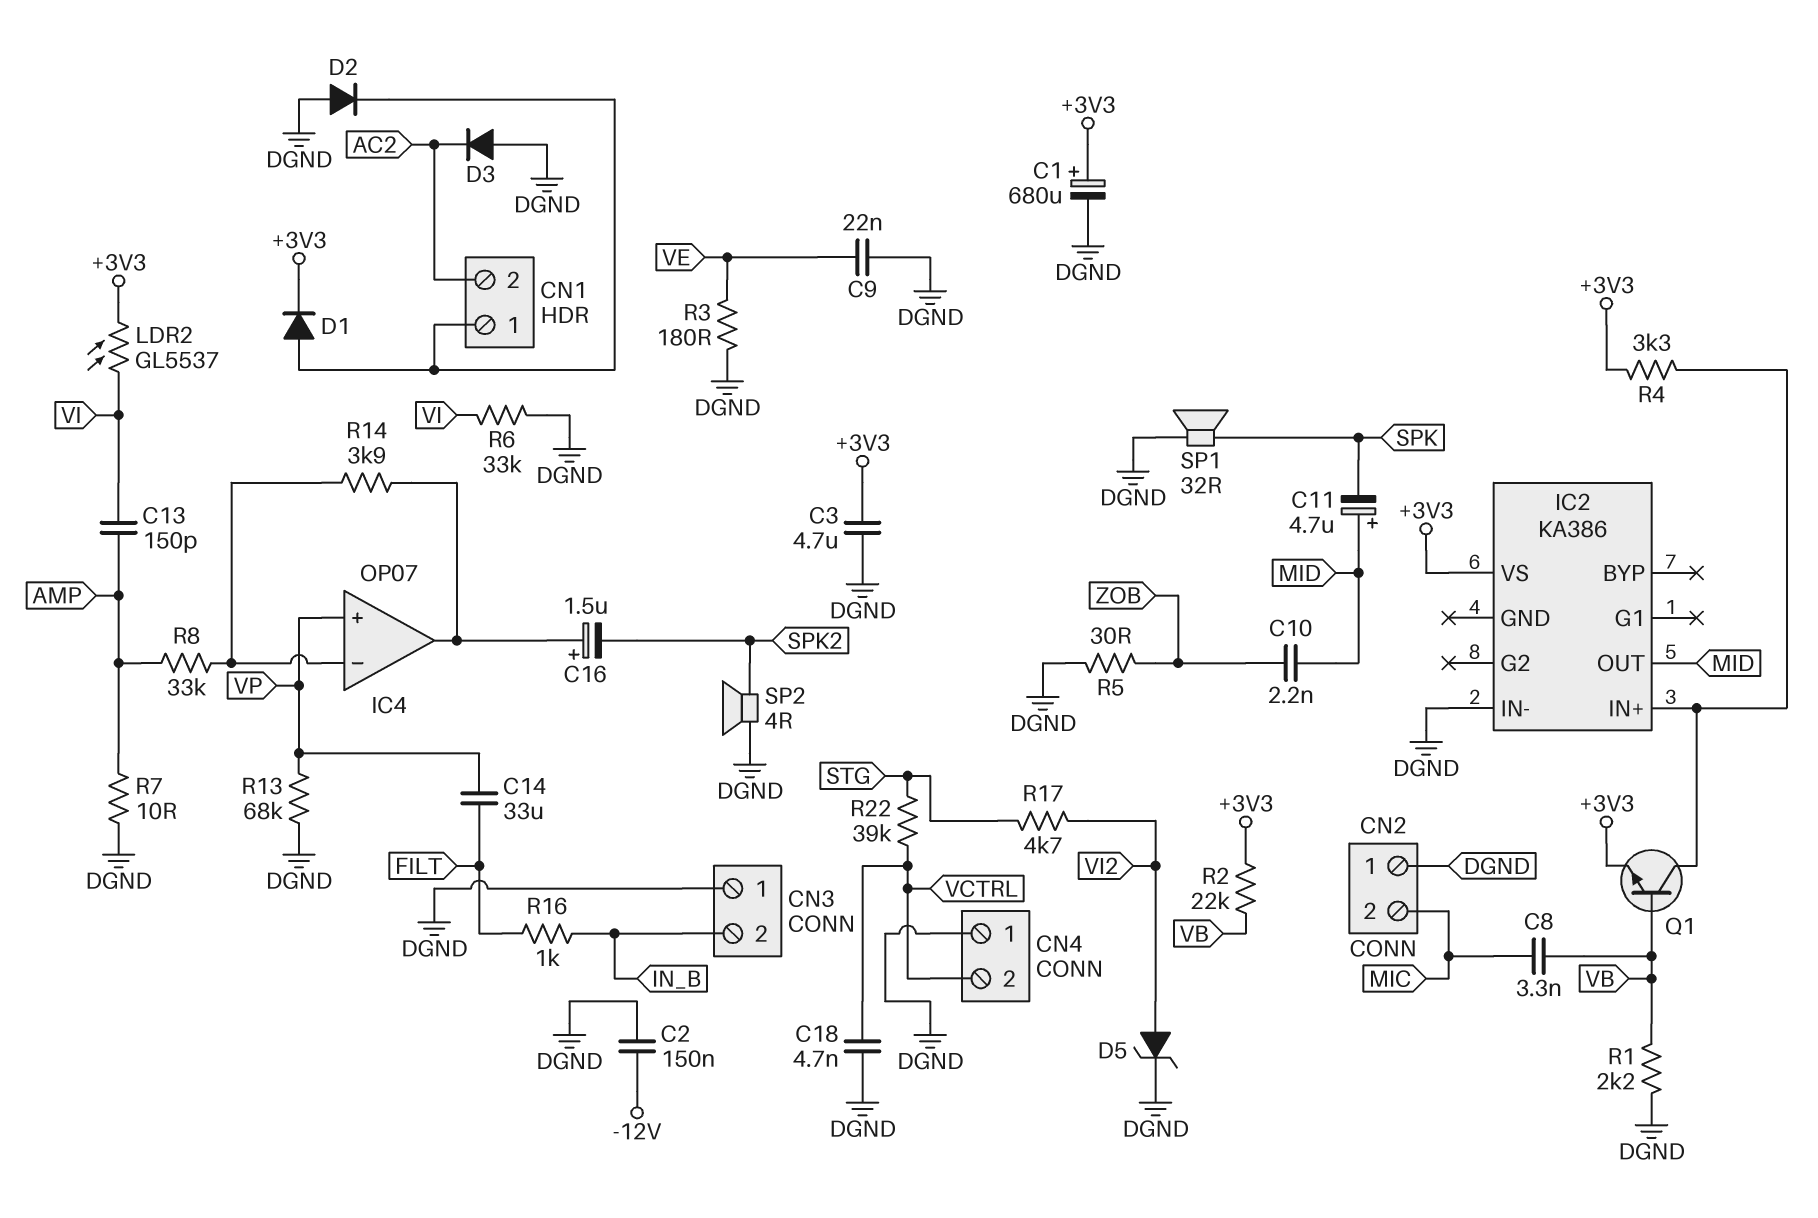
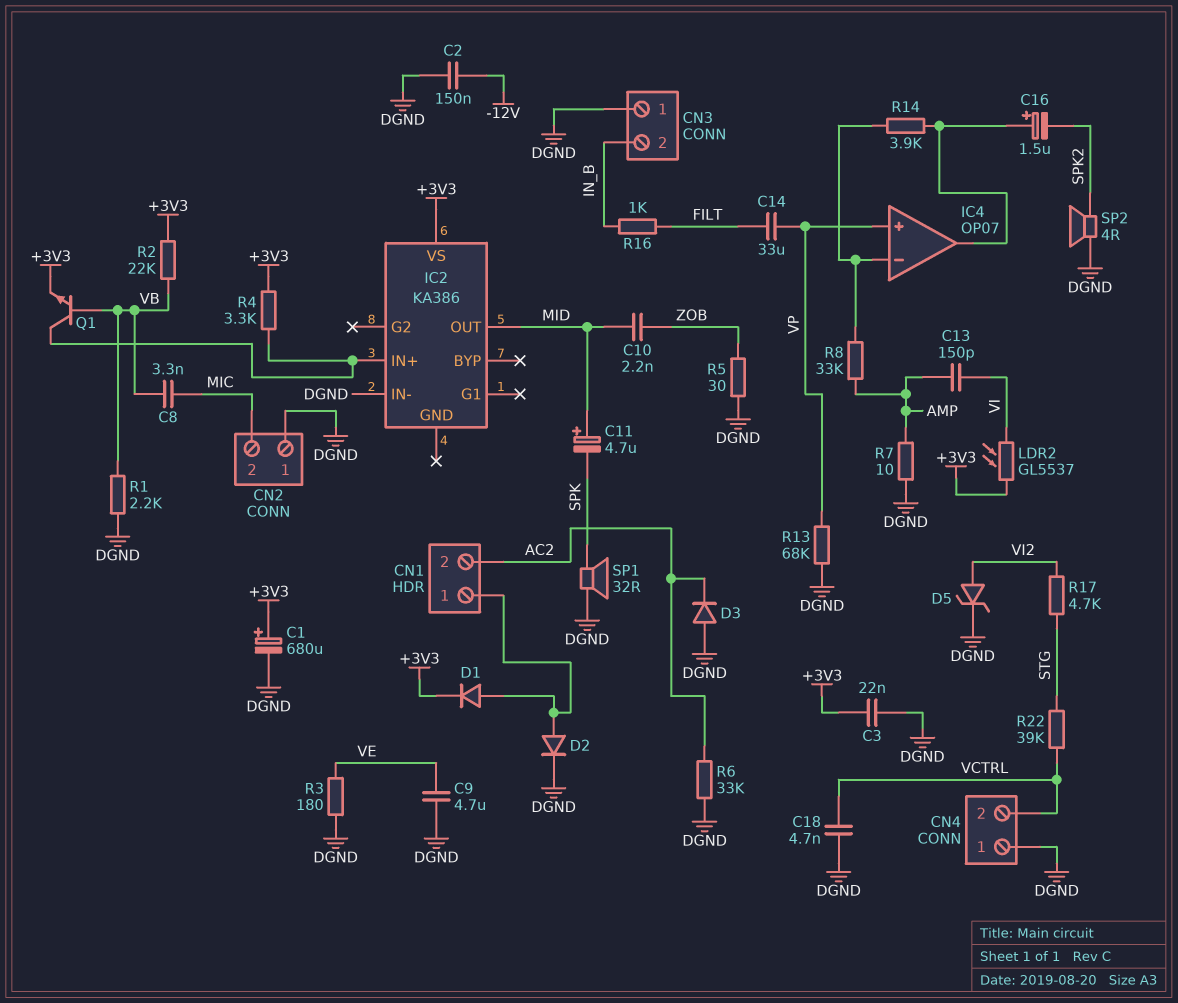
C3: 4.7uF (+3V3, DGND) -> 22nF (+3V3, DGND)
C9: 22nF (DGND, VE) -> 4.7uF (DGND, VE)
D2: diode (A DGND, K CN1/1) -> diode (A CN1/1, K DGND)
R6: 33k (DGND, VI) -> 33k (AC2, DGND)

